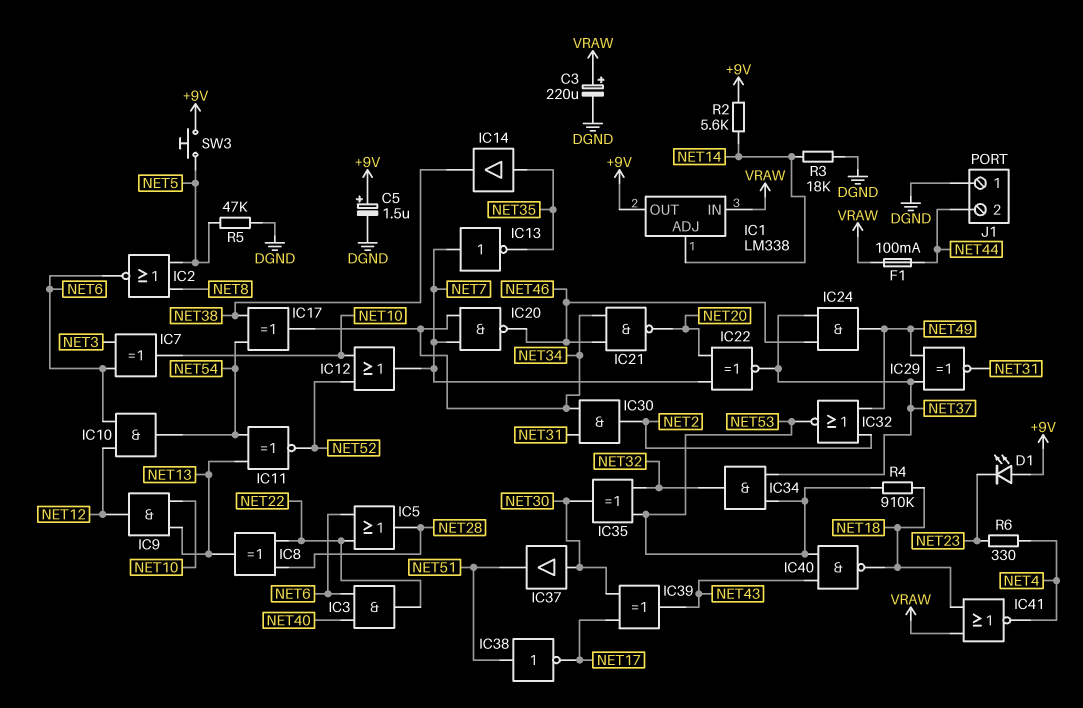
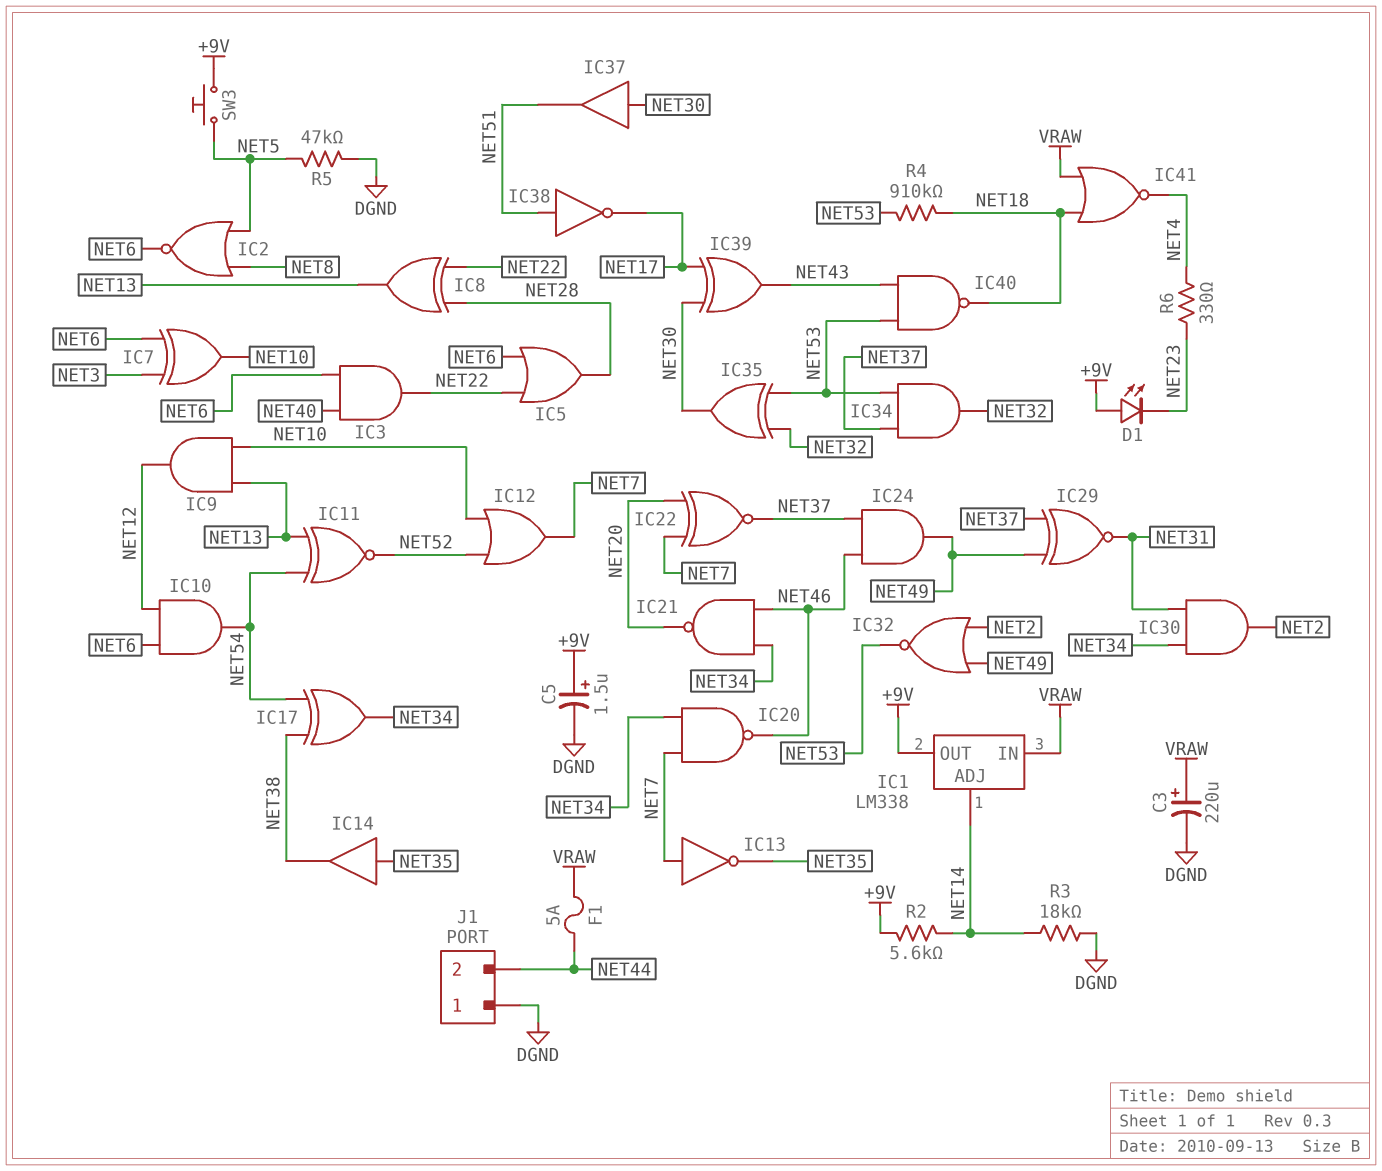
F1: 100mA (NET44, VRAW) -> 5A (NET44, VRAW)

